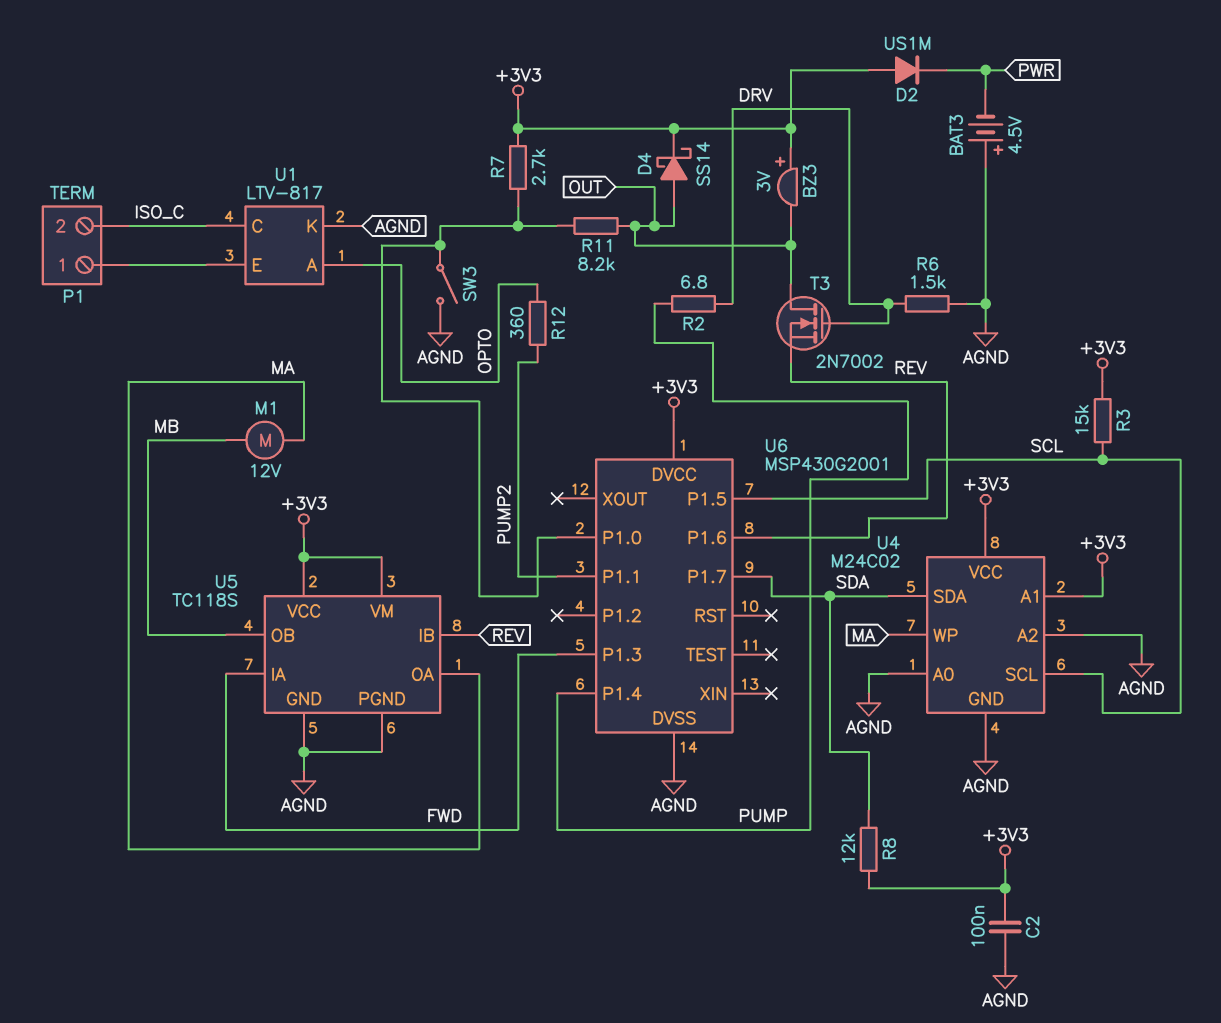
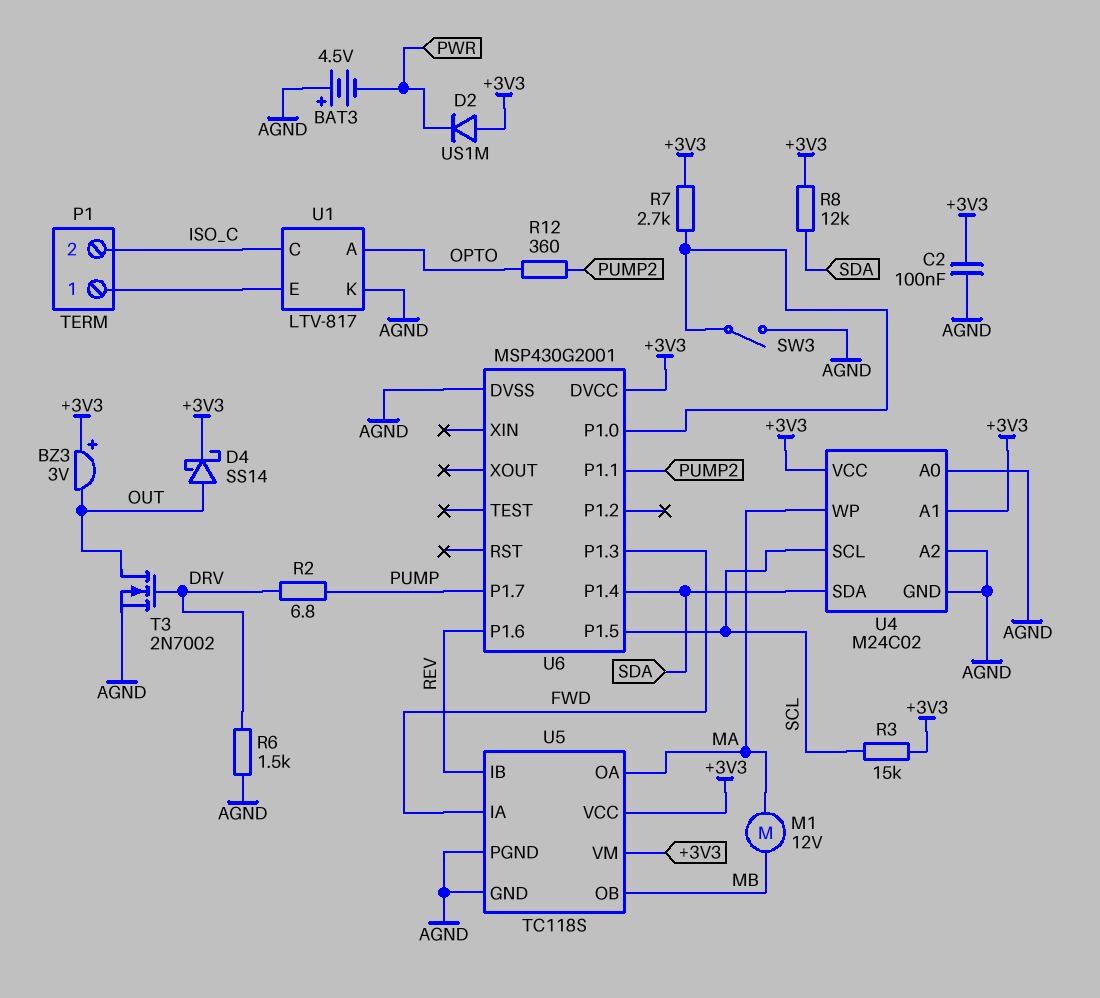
R11: 8.2k (OUT, U6/P1.0) -> none
T3: NMOS 2N7002 (G DRV, D OUT, S REV) -> NMOS 2N7002 (G DRV, D OUT, S AGND)
U6 pin P1.4: PUMP -> SDA
U6 pin P1.7: SDA -> PUMP

